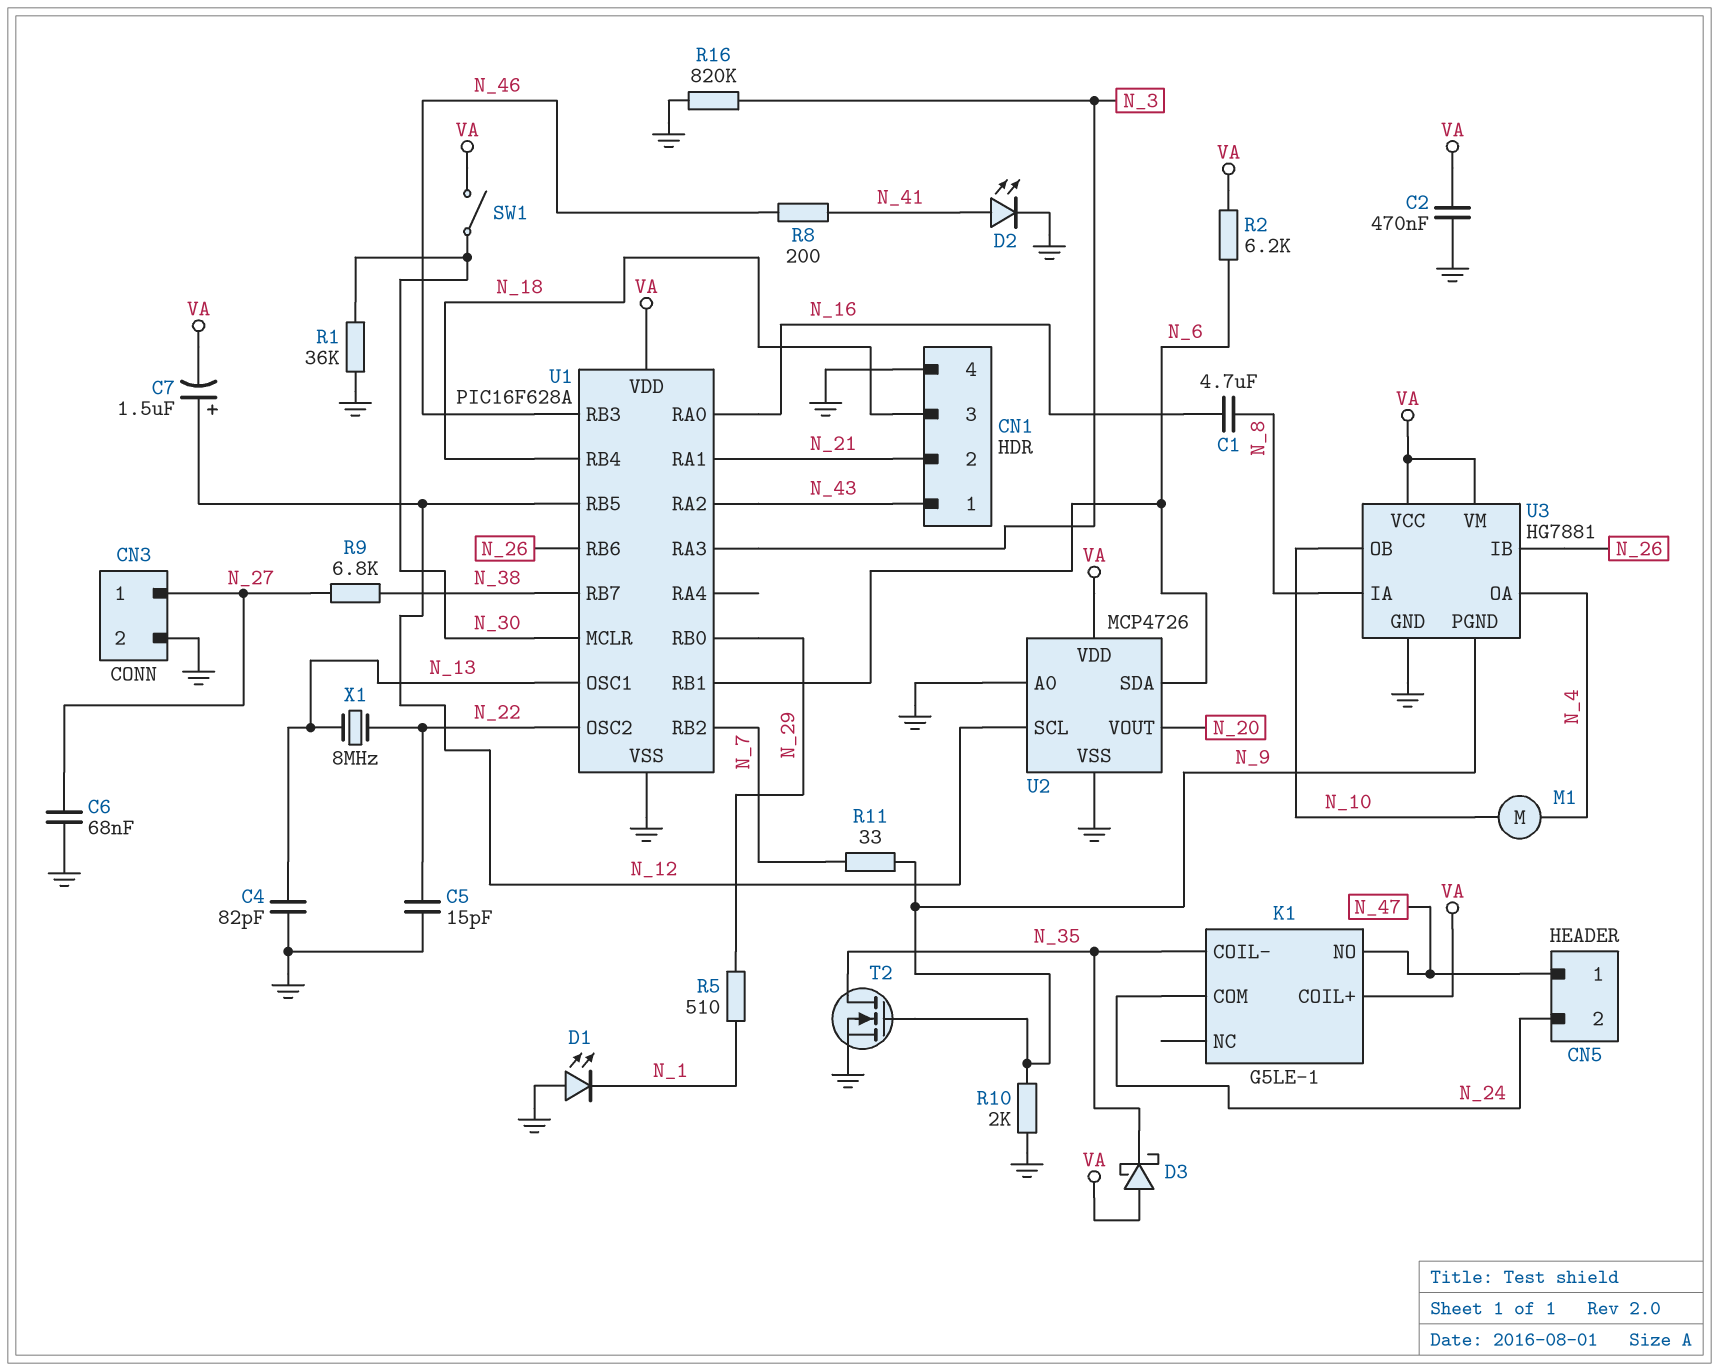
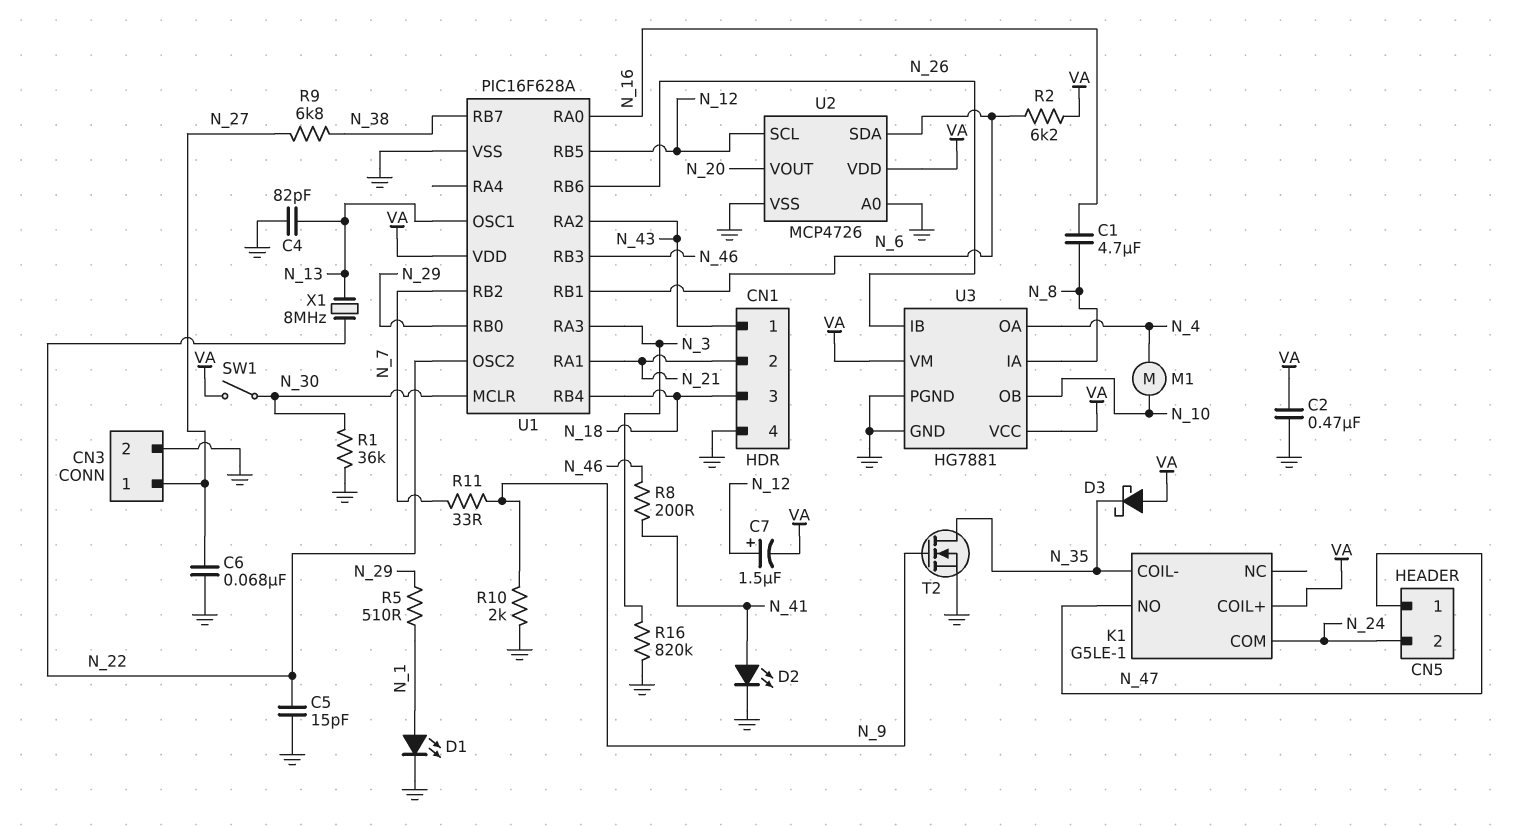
D1: LED (A GND, K N_1) -> LED (A N_1, K GND)
U3 pin PGND: N_9 -> GND

